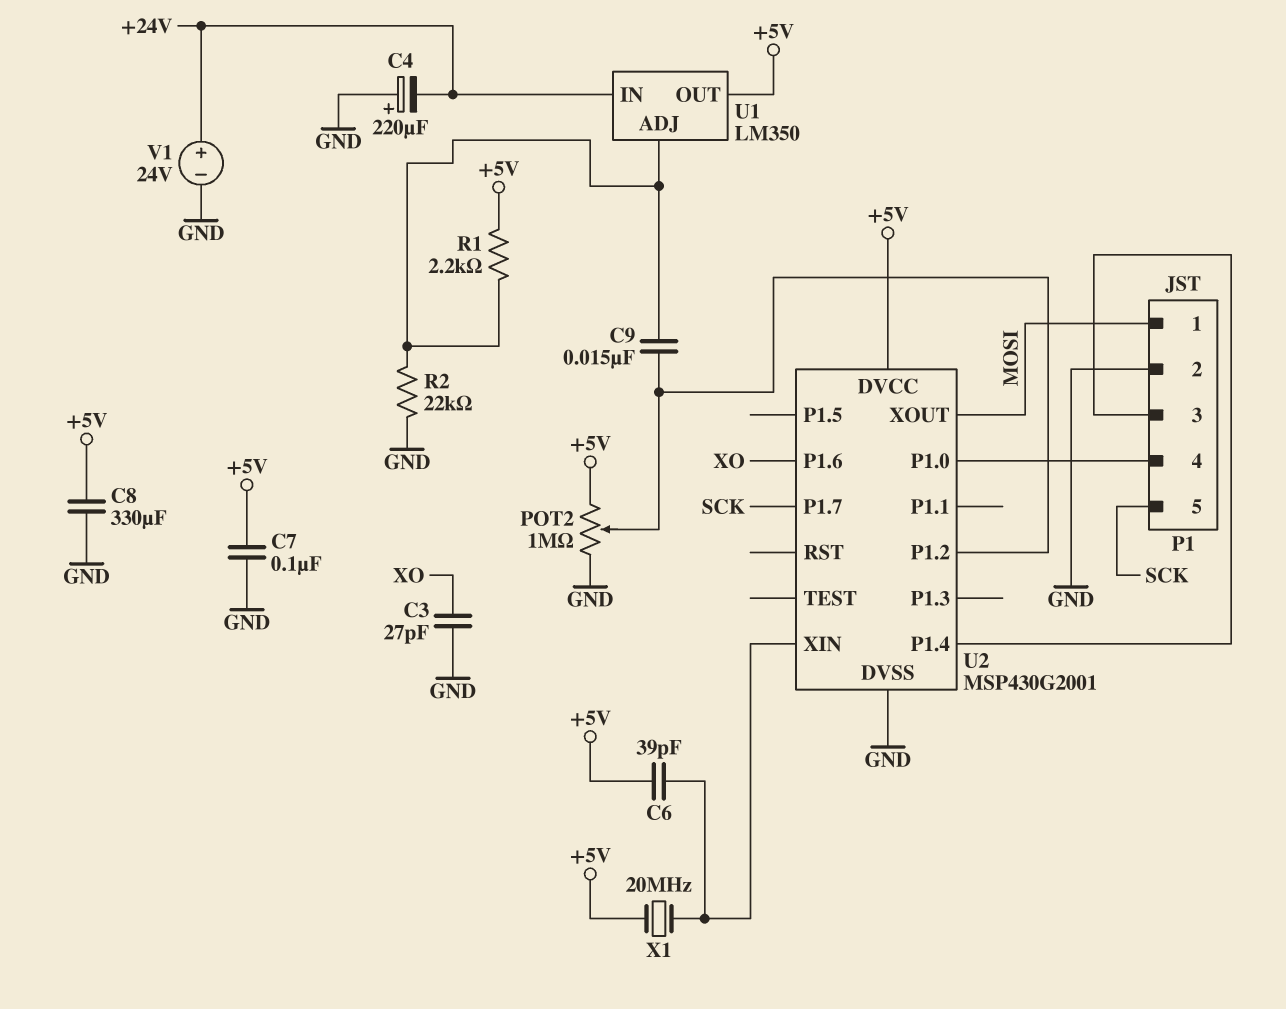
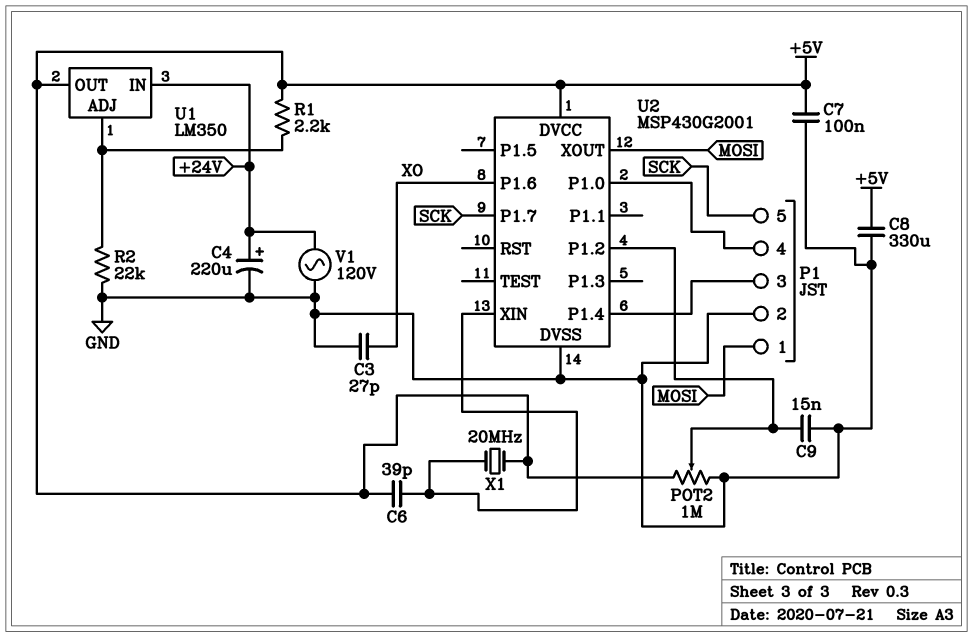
C4: 220uF (plus GND, minus +24V) -> 220uF (plus +24V, minus GND)
C9: 15nF (U1/ADJ, U2/P1.2) -> 15nF (GND, U2/P1.2)
V1: 24V (plus +24V, minus GND) -> AC 120V (+24V, GND)

